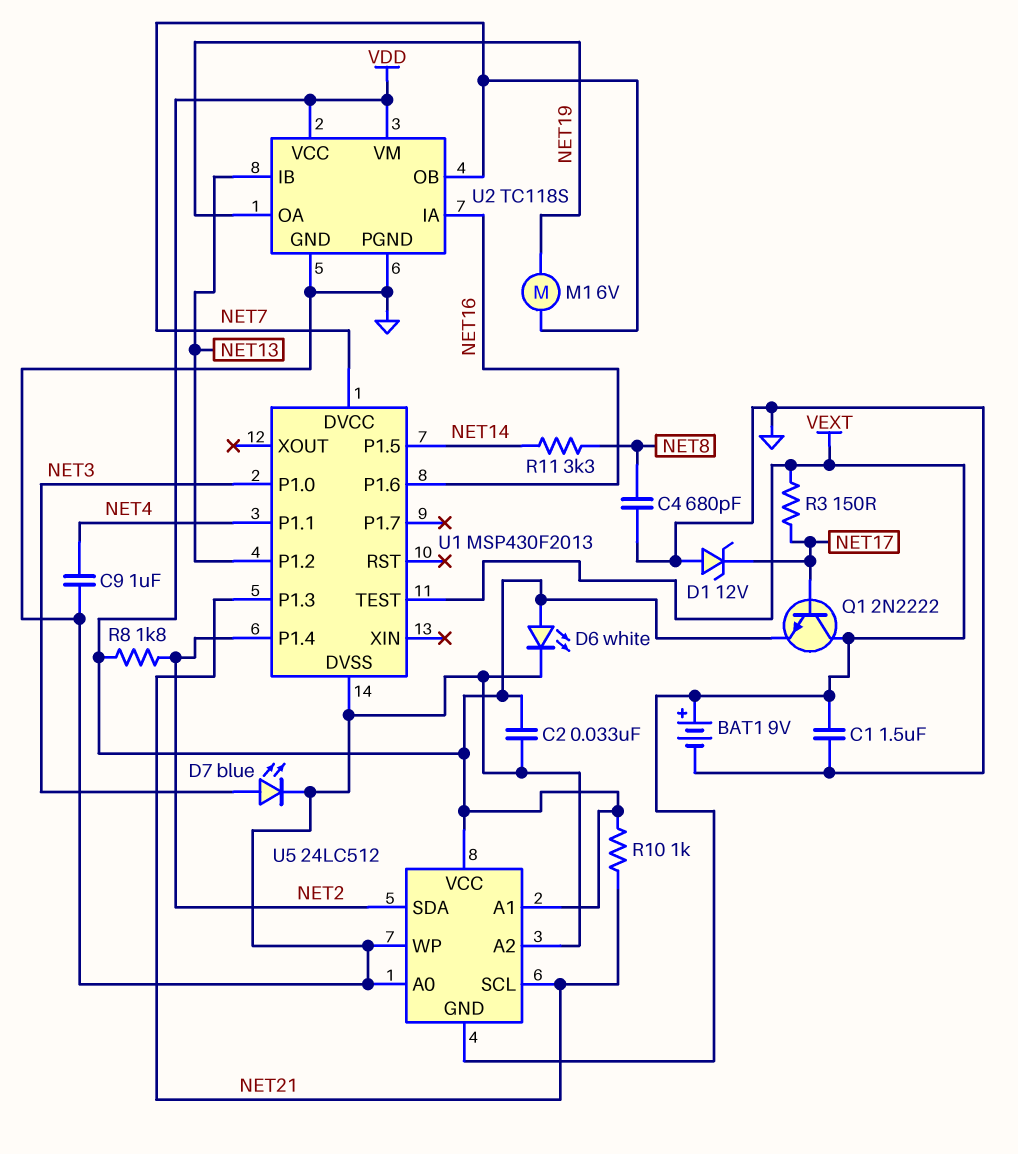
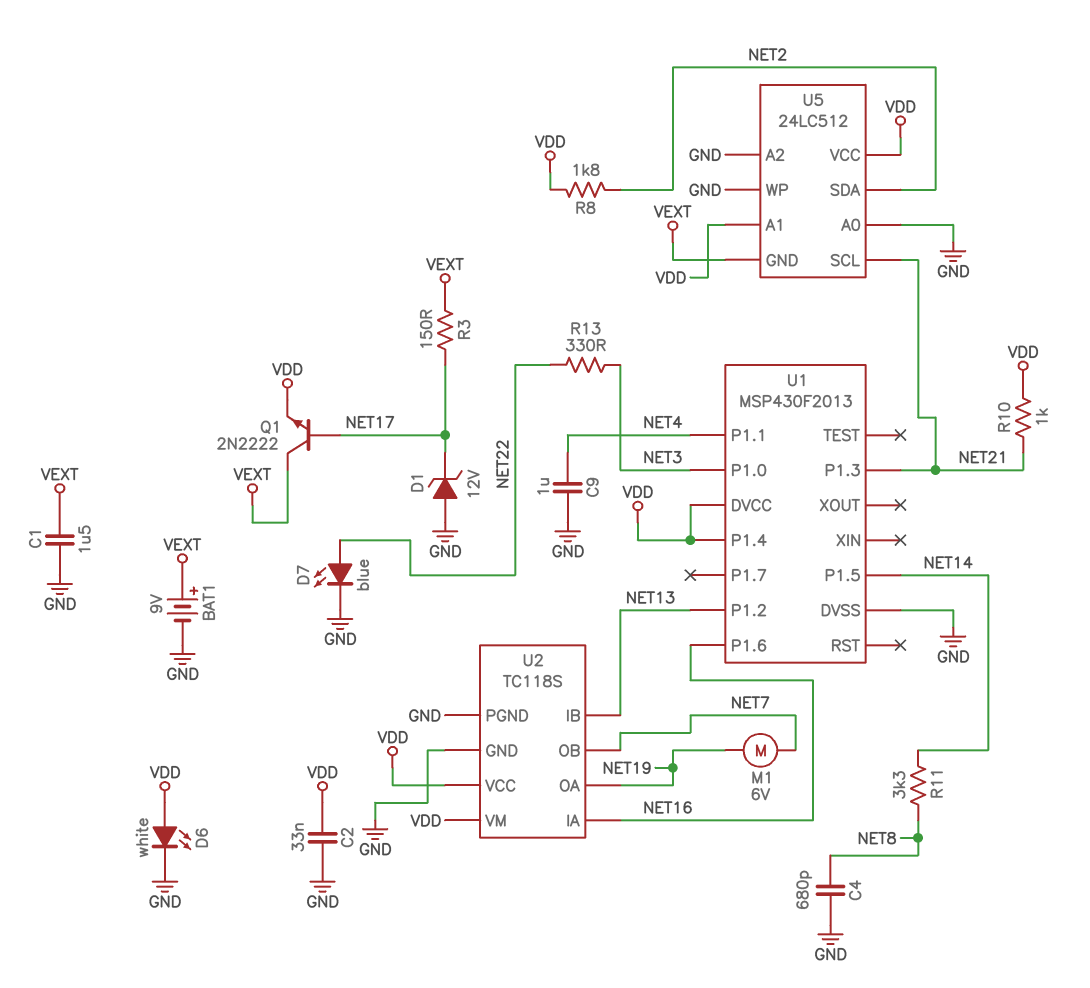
D7: LED blue (A NET3, K GND) -> LED blue (A NET22, K GND)
R13: none -> 330 (NET3, NET22)
U1 pin DVCC: NET7 -> VDD
U1 pin P1.4: NET2 -> VDD
U1 pin TEST: VEXT -> none

